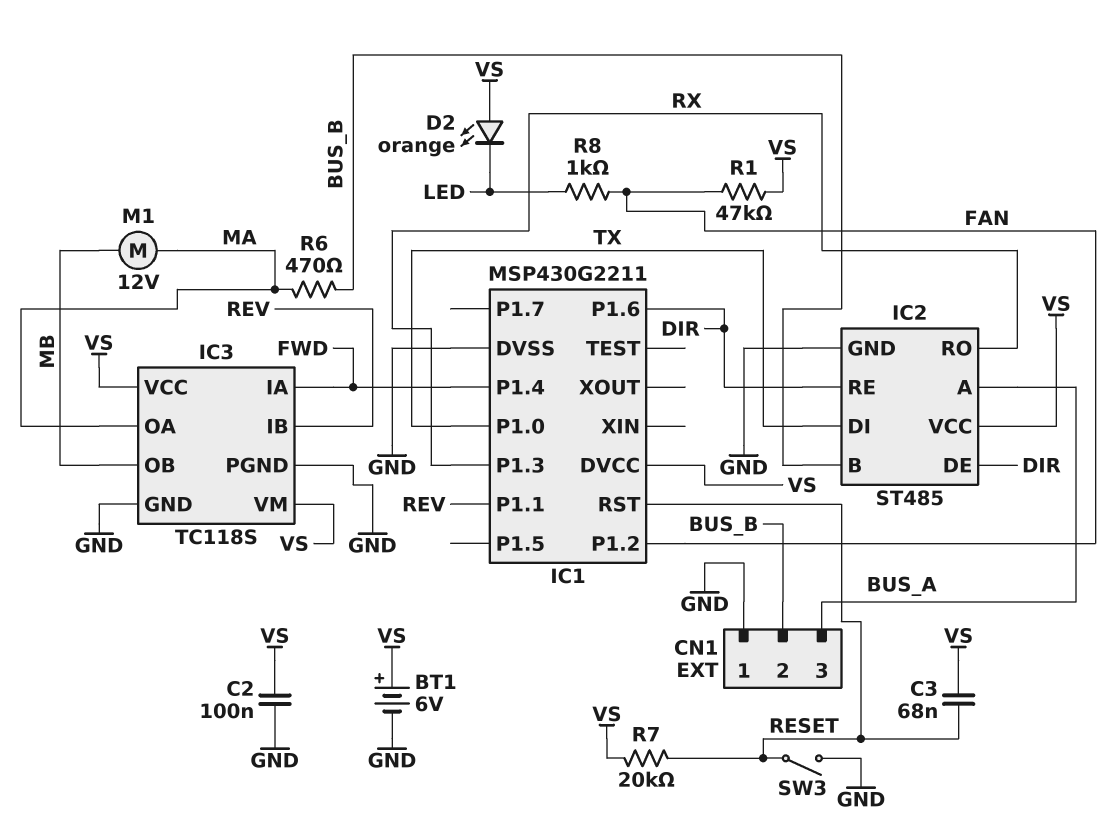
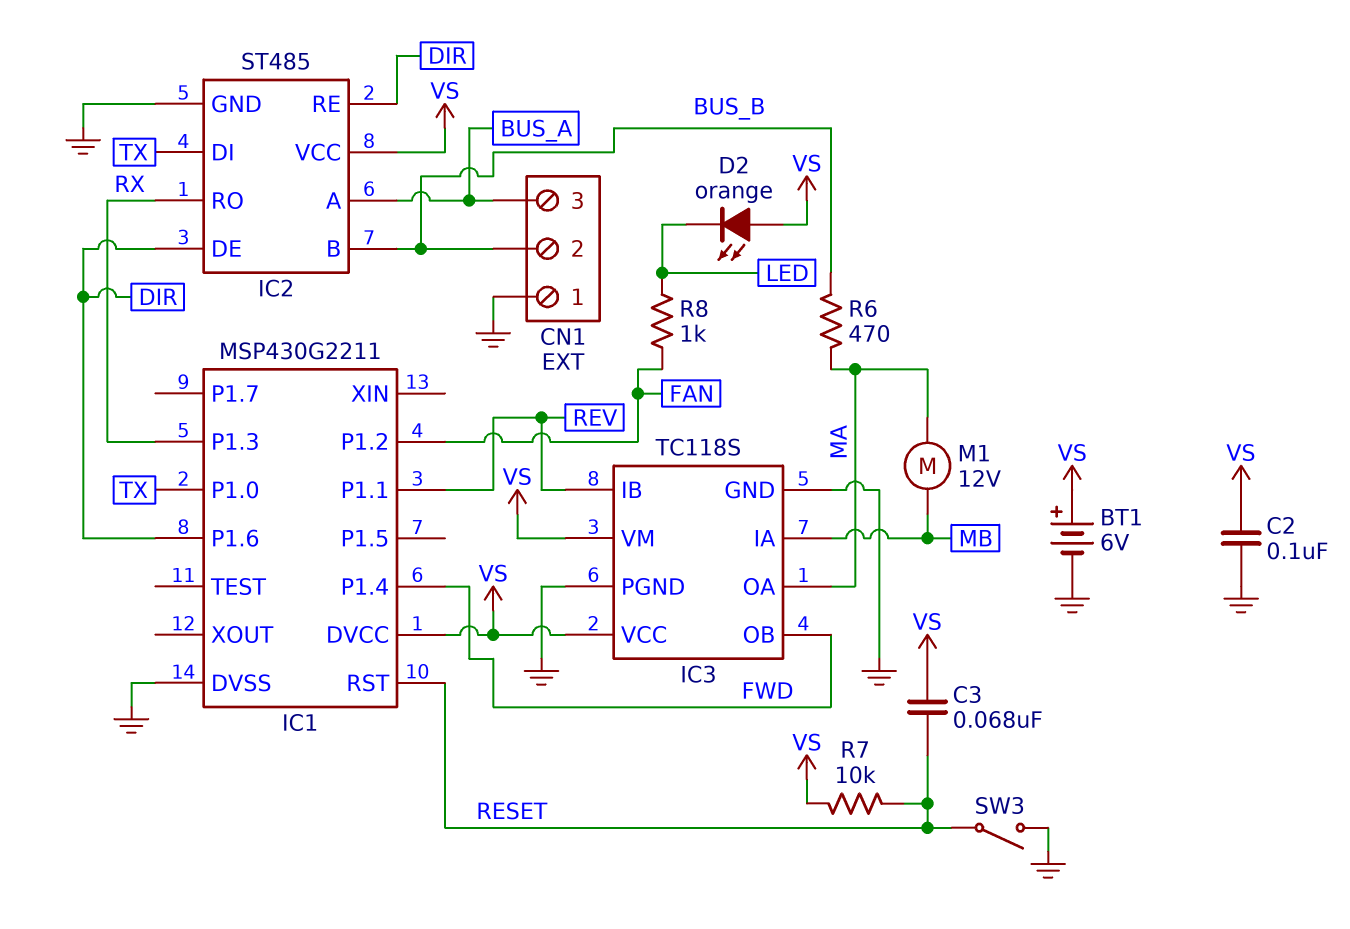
IC3 pin IA: FWD -> MB
IC3 pin OB: MB -> FWD
R1: 47k (FAN, VS) -> none
R7: 20k (RESET, VS) -> 10k (RESET, VS)

